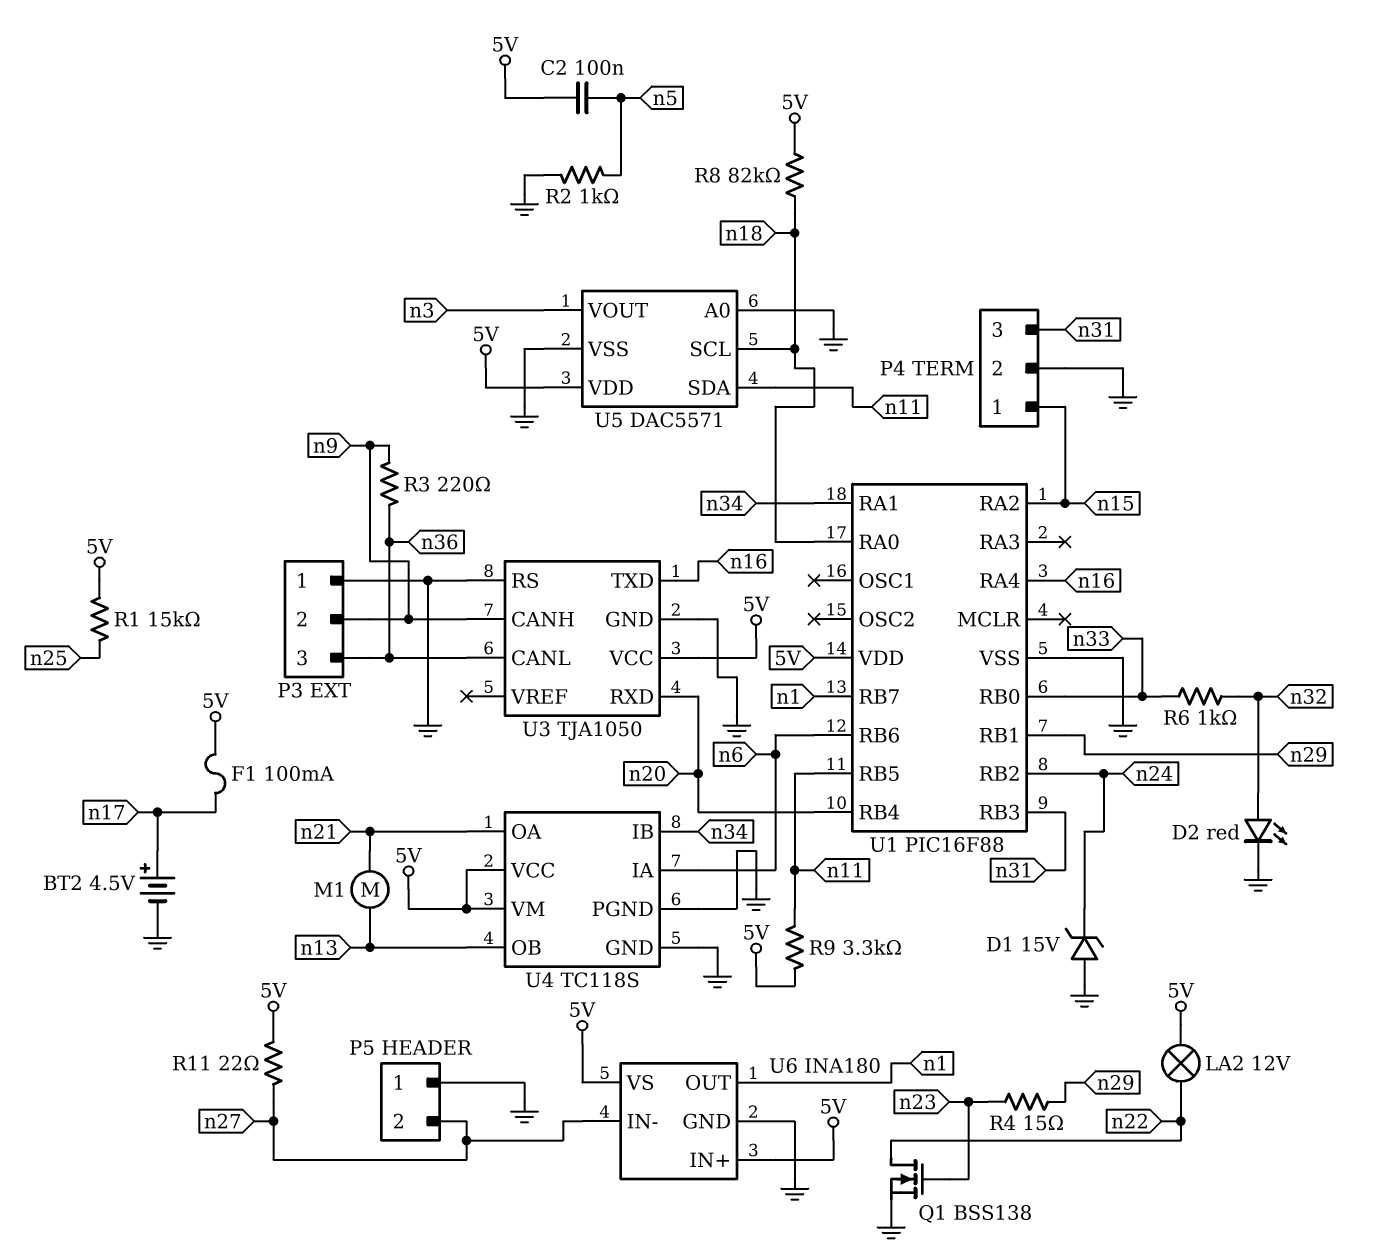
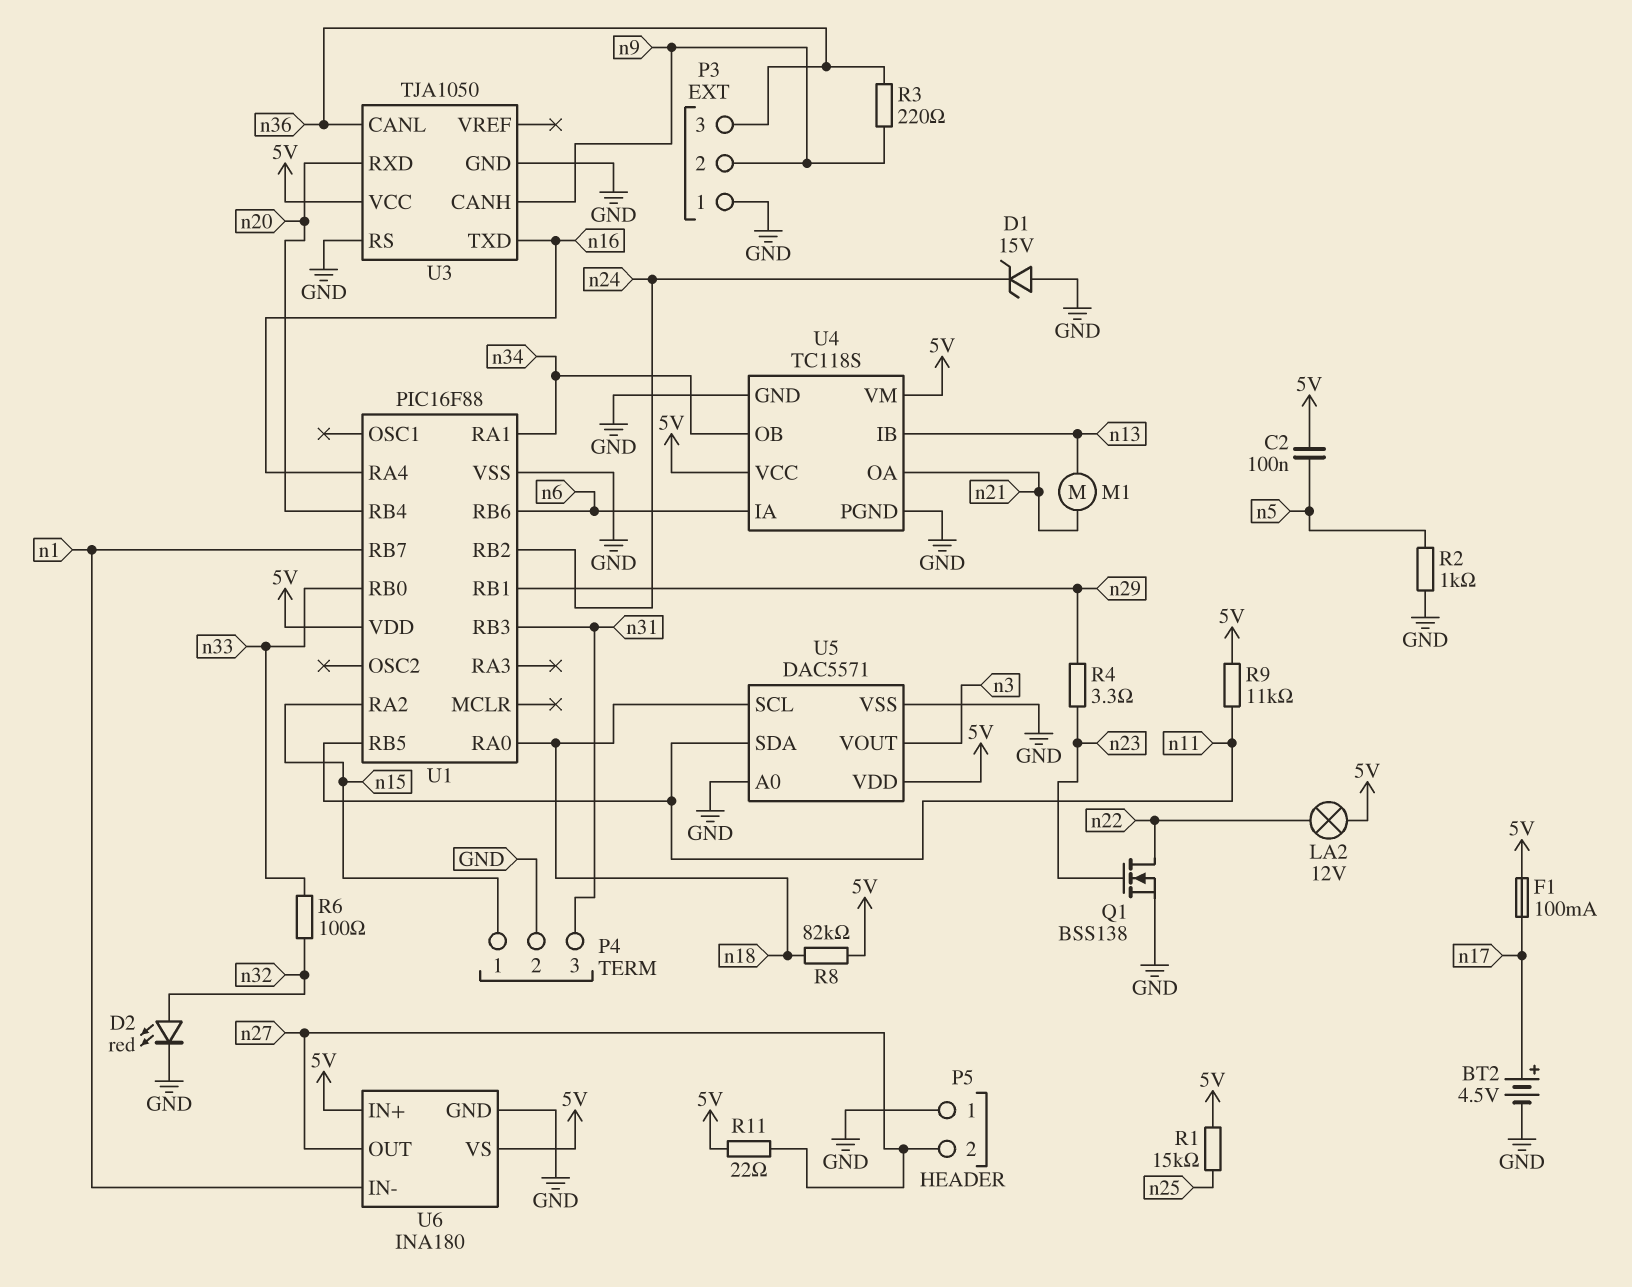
R4: 15 (n23, n29) -> 3.3 (n23, n29)
R6: 1k (n32, n33) -> 100 (n32, n33)
R9: 3.3k (5V, n11) -> 11k (5V, n11)
U4 pin IB: n34 -> n13
U4 pin OB: n13 -> n34
U6 pin IN-: n27 -> n1
U6 pin OUT: n1 -> n27

